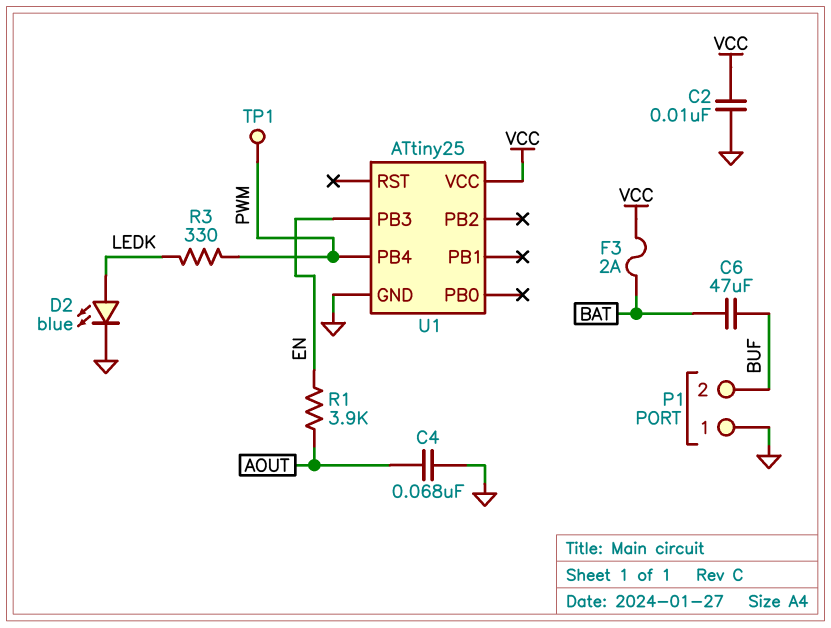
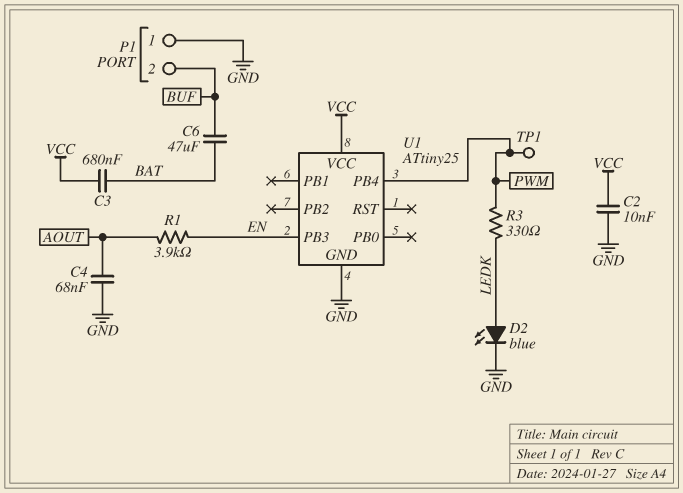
C3: none -> 680nF (BAT, VCC)
F3: 2A (BAT, VCC) -> none

